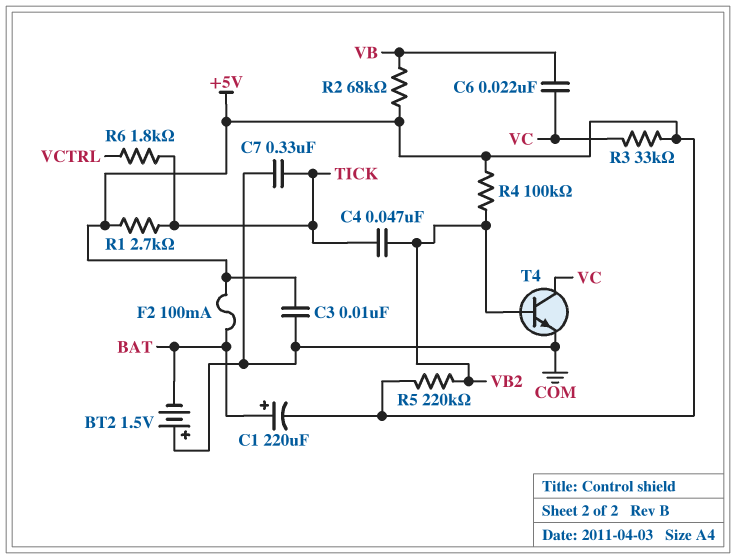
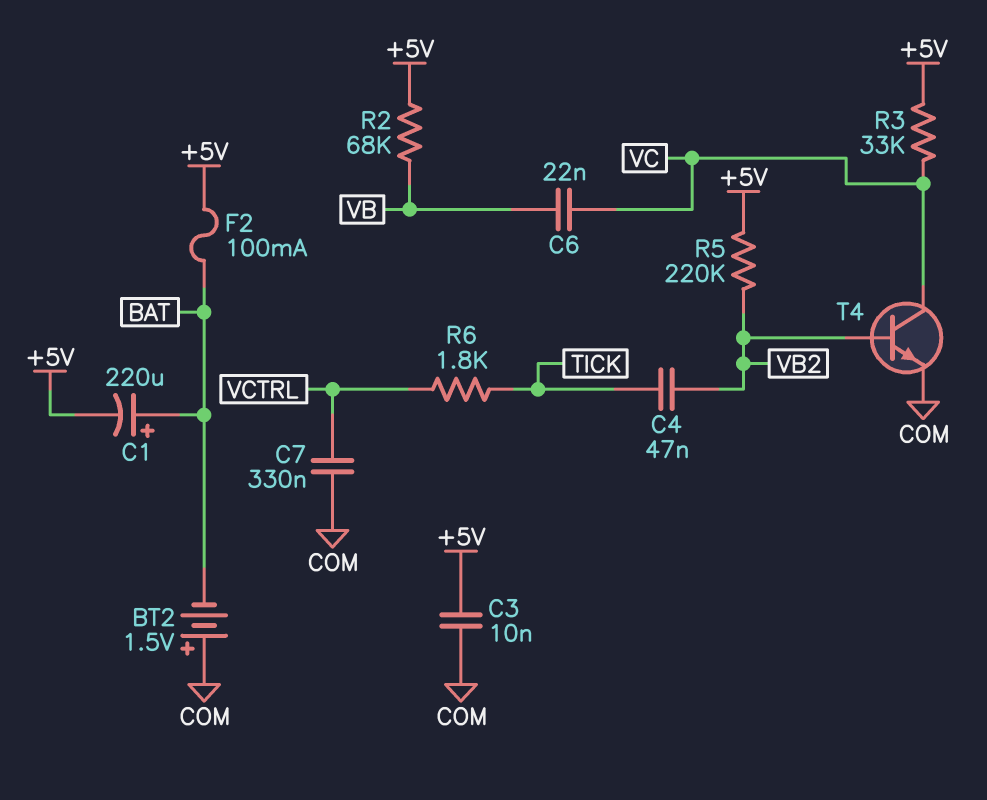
C7: 330nF (COM, TICK) -> 330nF (COM, VCTRL)
R1: 2.7k (+5V, TICK) -> none
R4: 100k (+5V, VB2) -> none

